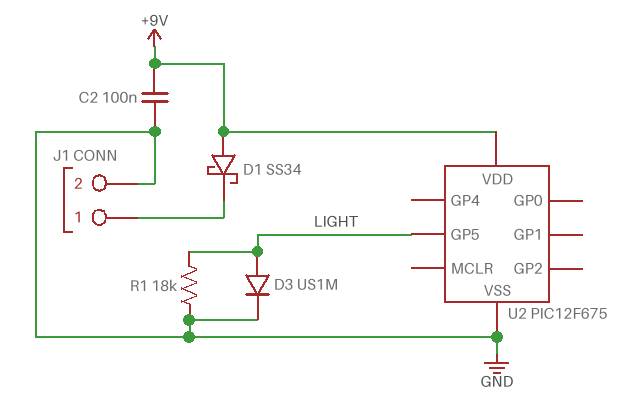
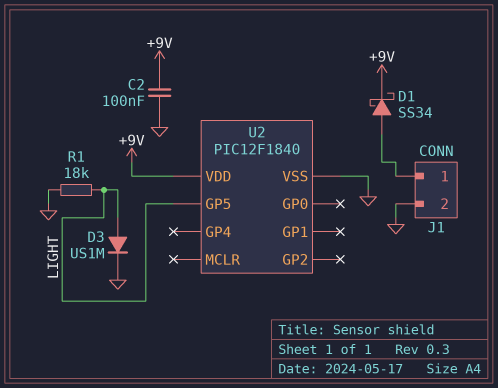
D1: schottky SS34 (A +9V, K J1/1) -> schottky SS34 (A J1/1, K +9V)
U2: PIC12F675 -> PIC12F1840

